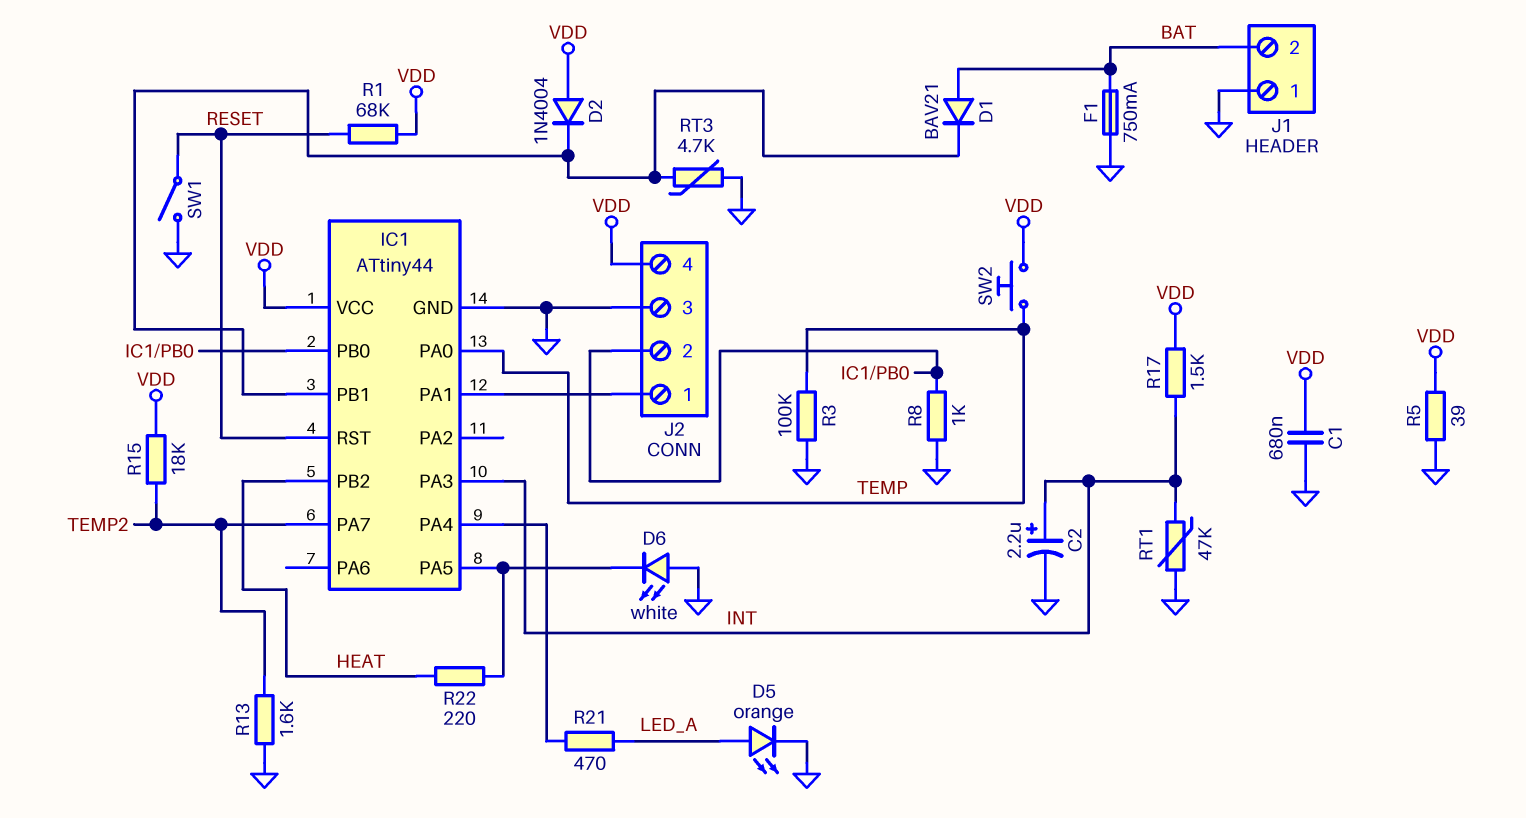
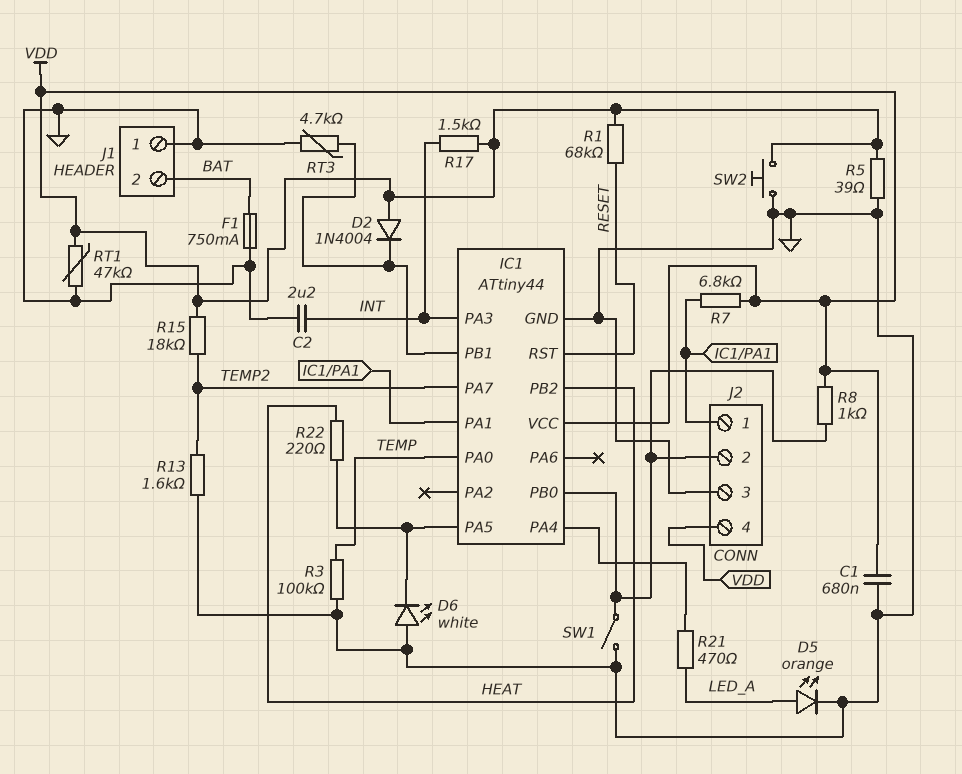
C2: 2.2uF (plus INT, minus GND) -> 2.2uF (GND, INT)
D1: diode BAV21 (A BAT, K IC1/PB1) -> none
R7: none -> 6.8k (IC1/PA1, VDD)
R8: 1k (GND, IC1/PB0) -> 1k (IC1/PB0, VDD)
RT1: 47k (GND, INT) -> 47k (GND, VDD)
SW1: switch (GND, RESET) -> switch (GND, IC1/PB0)
SW2: button (TEMP, VDD) -> button (GND, VDD)

